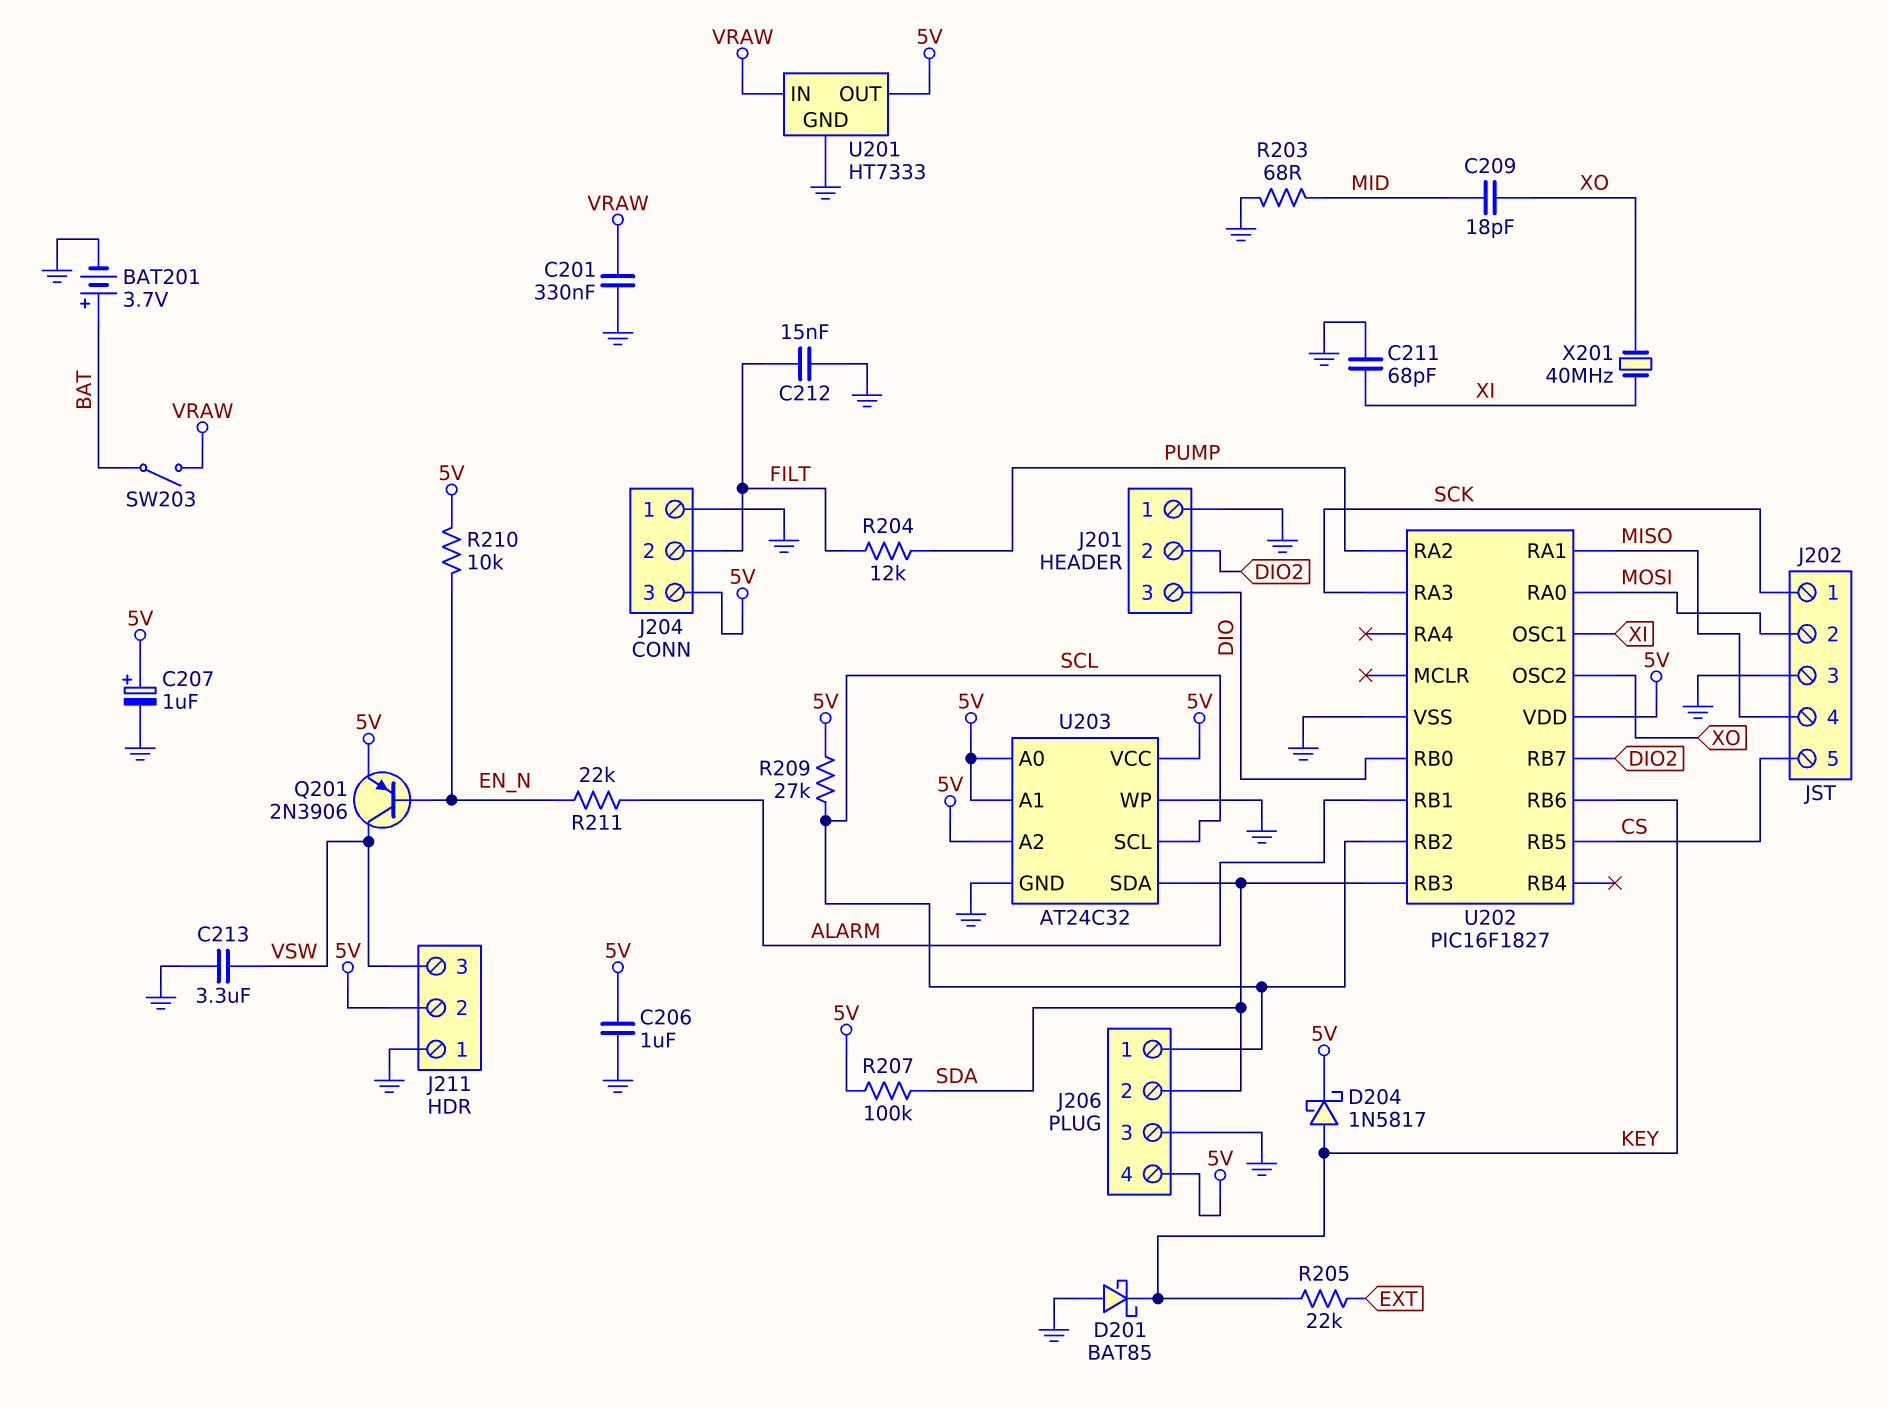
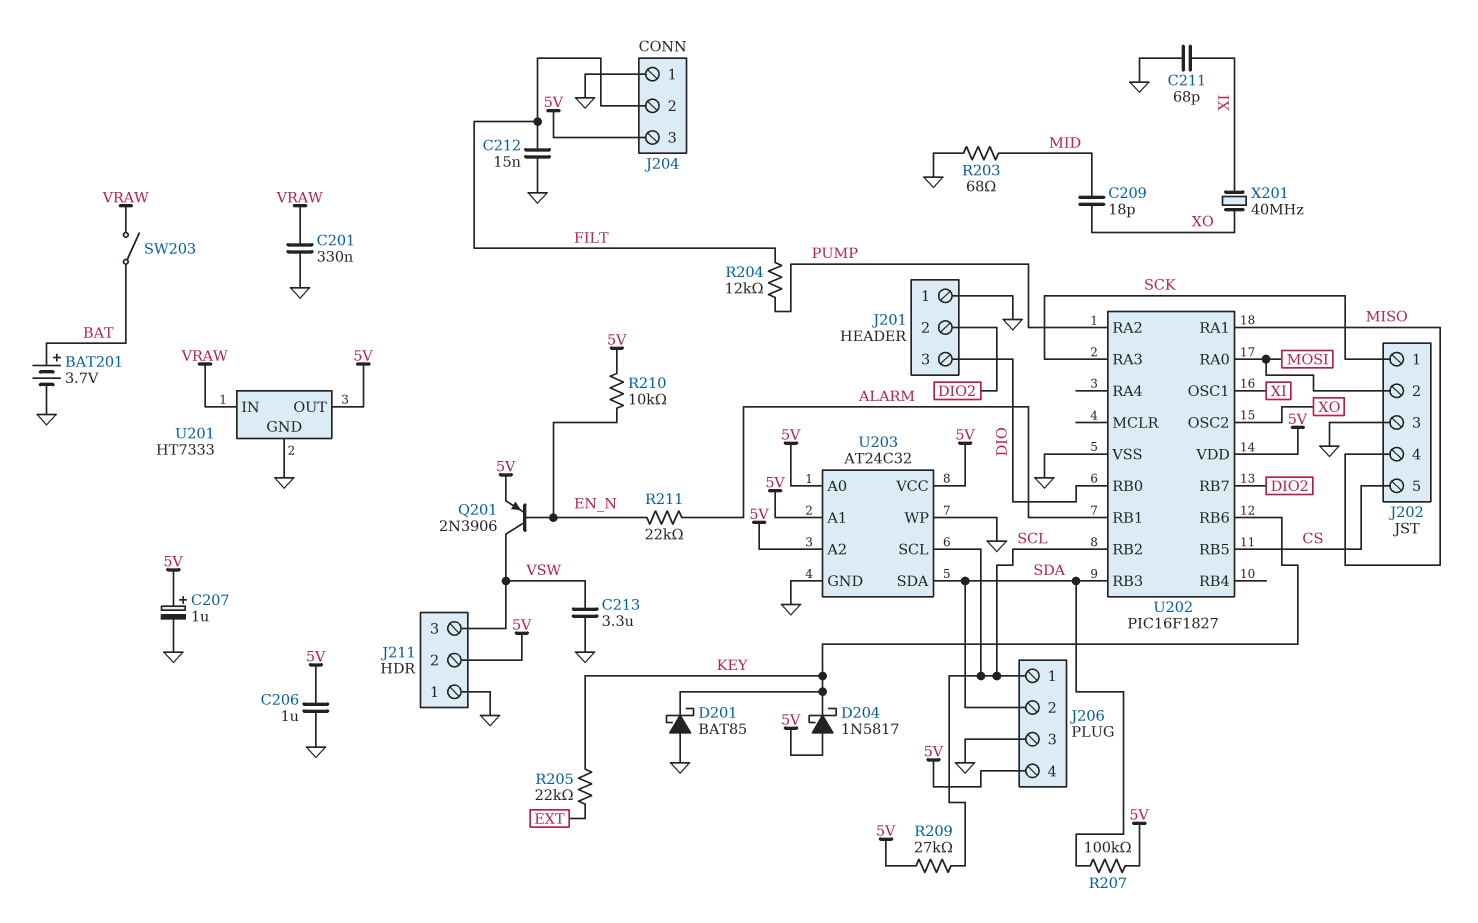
D204: schottky 1N5817 (A KEY, K 5V) -> schottky 1N5817 (A 5V, K KEY)

